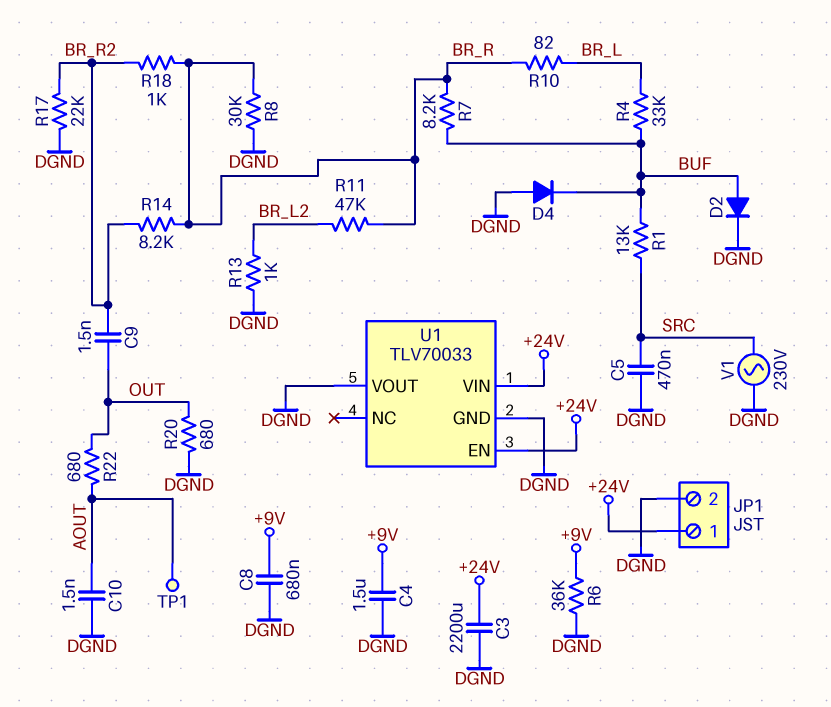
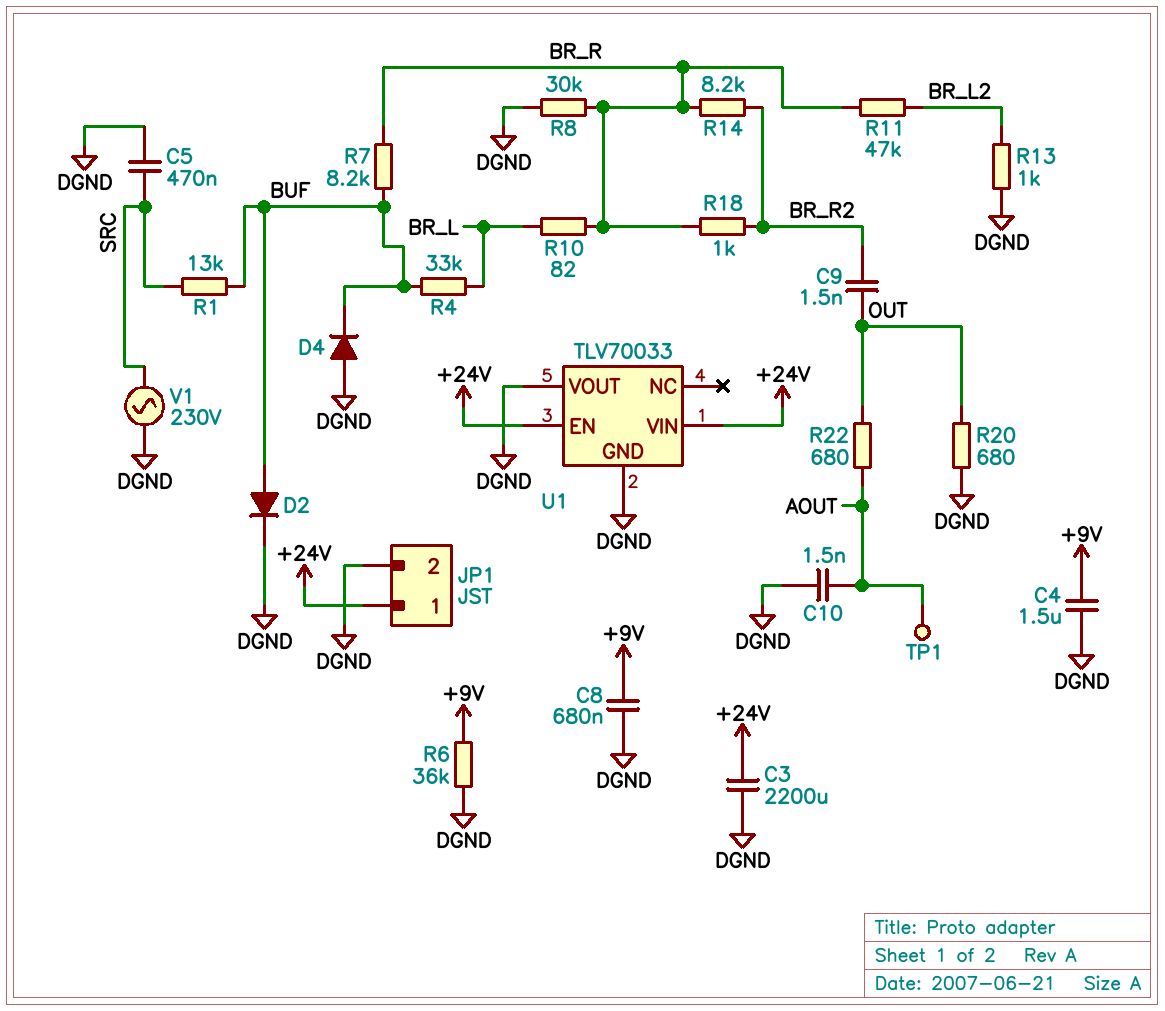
R17: 22k (BR_R2, DGND) -> none

